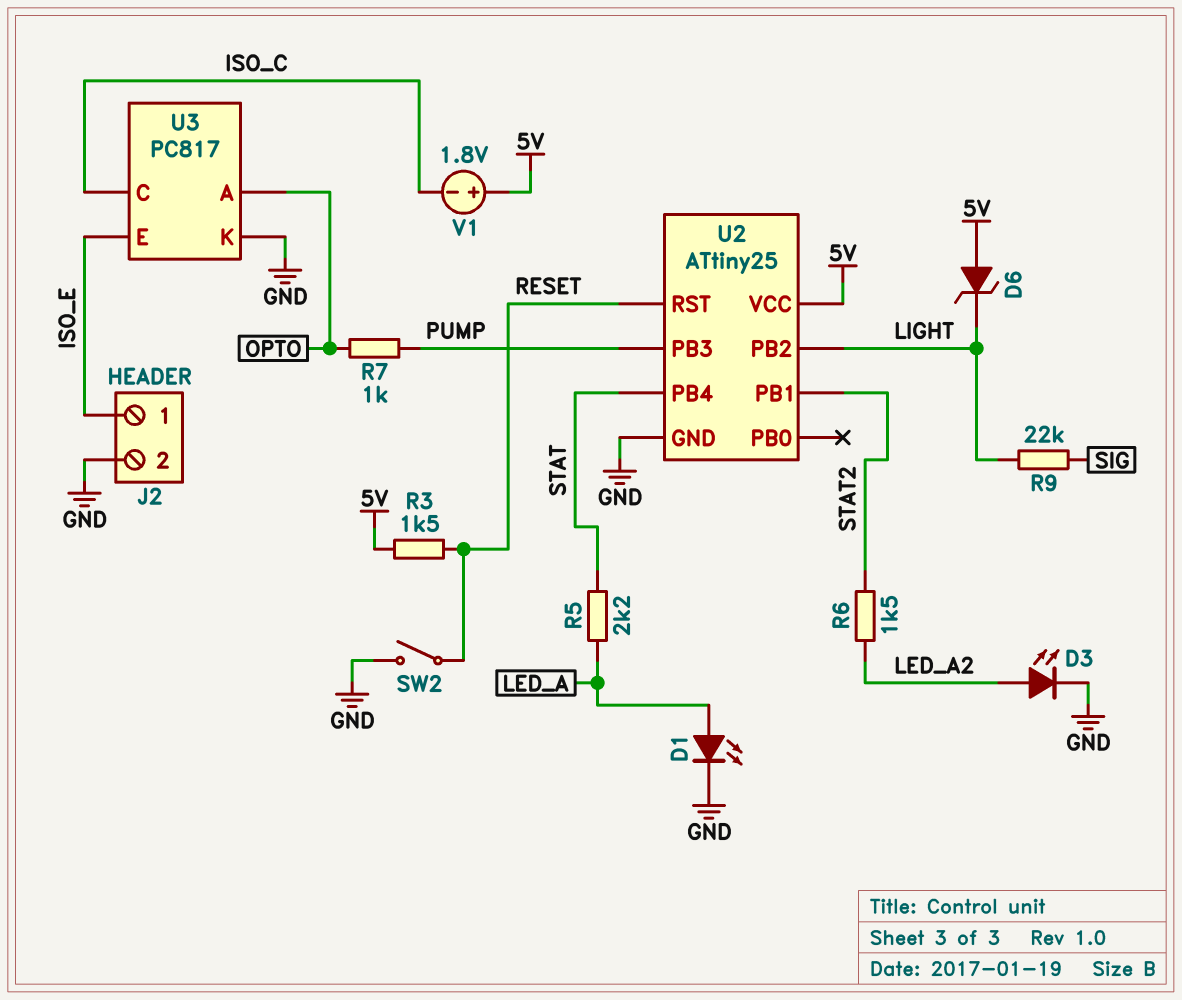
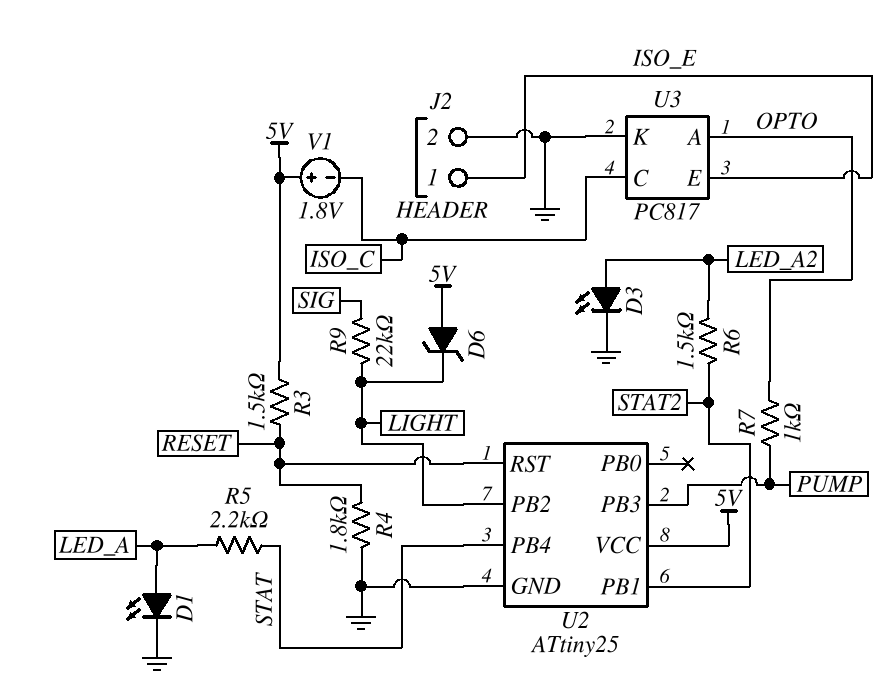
R4: none -> 1.8k (GND, RESET)
SW2: switch (GND, RESET) -> none

